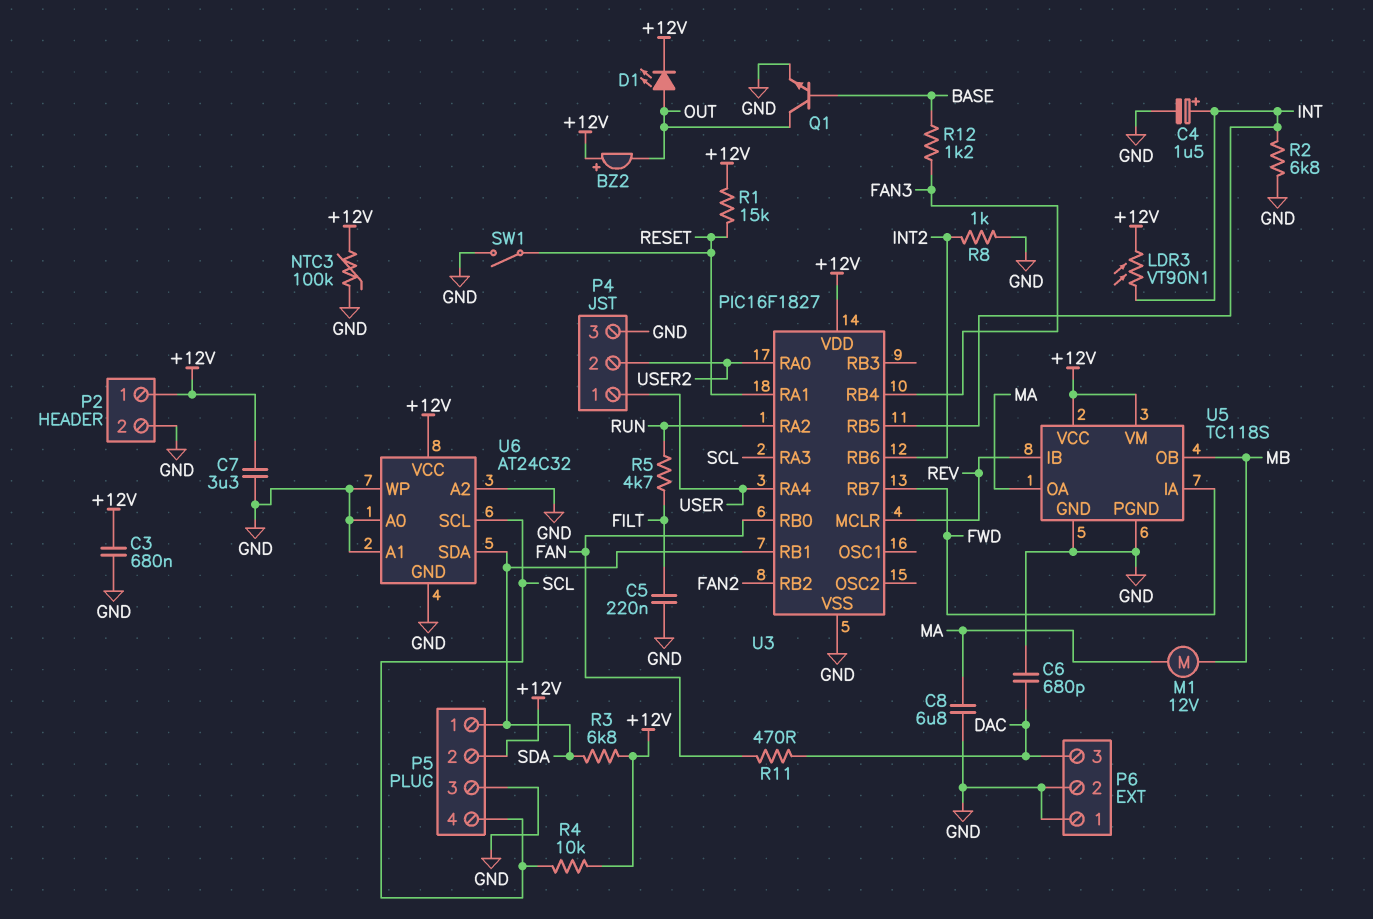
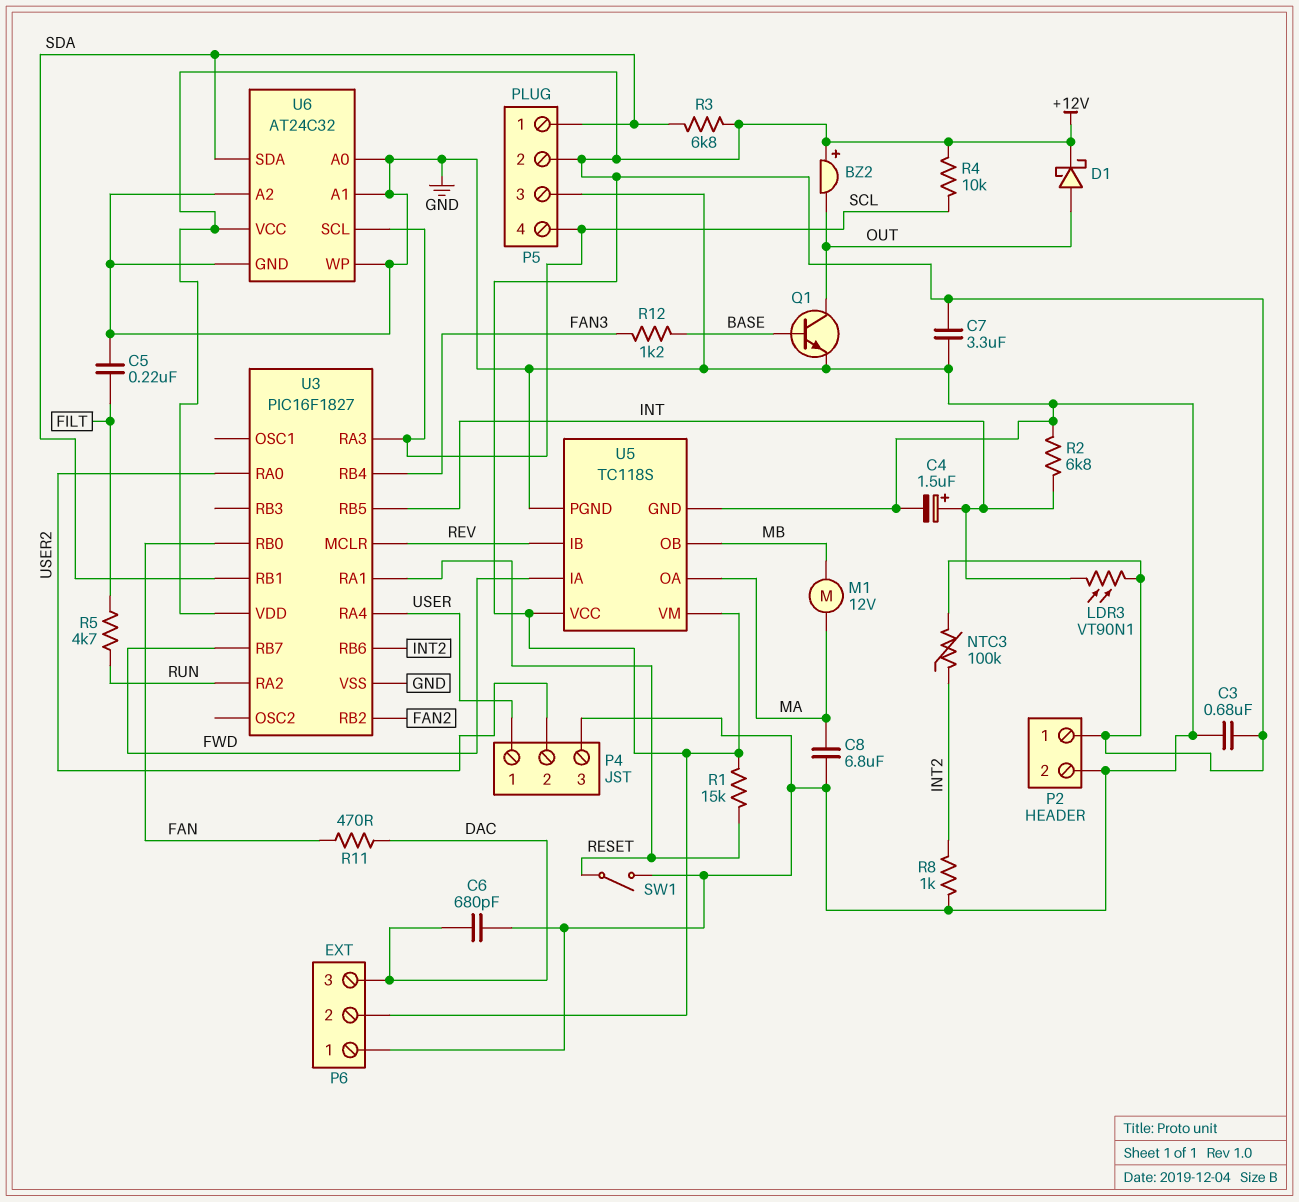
D1: LED (A OUT, K +12V) -> schottky (A OUT, K +12V)
NTC3: 100k (+12V, GND) -> 100k (+12V, INT2)
P6 pin 2: GND -> +12V

